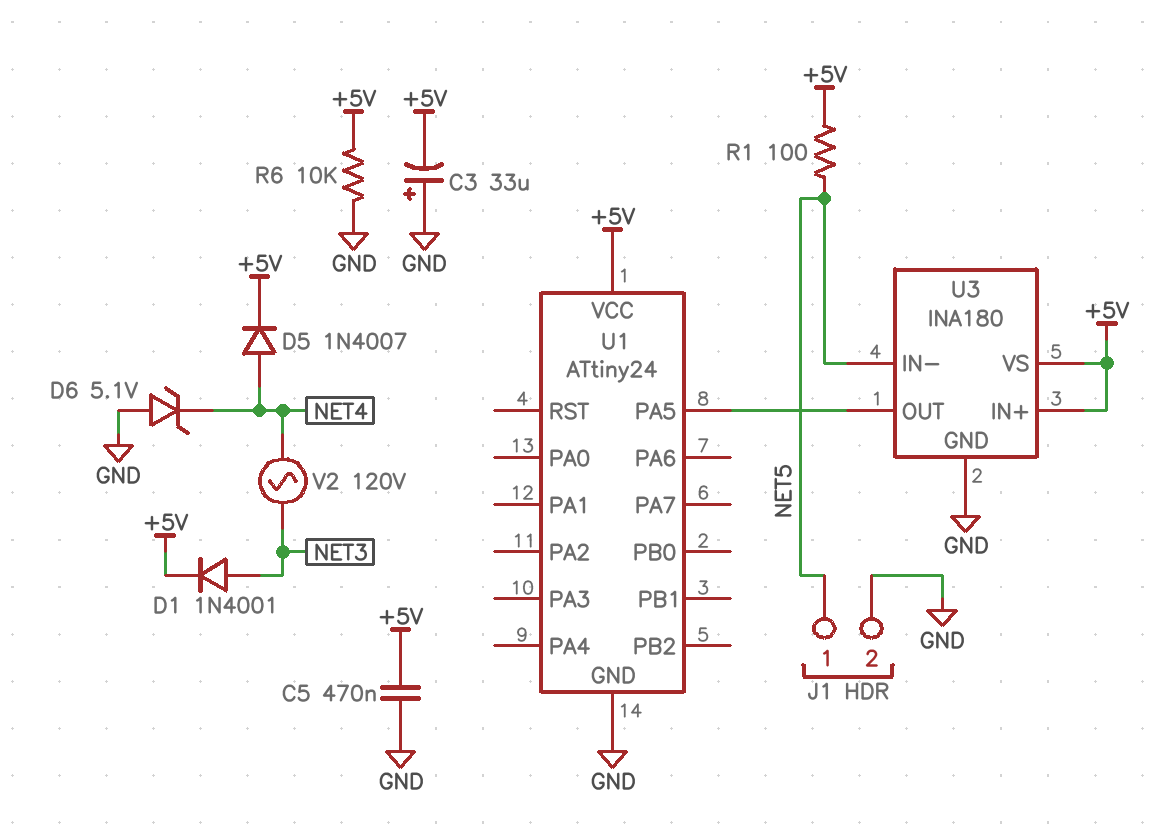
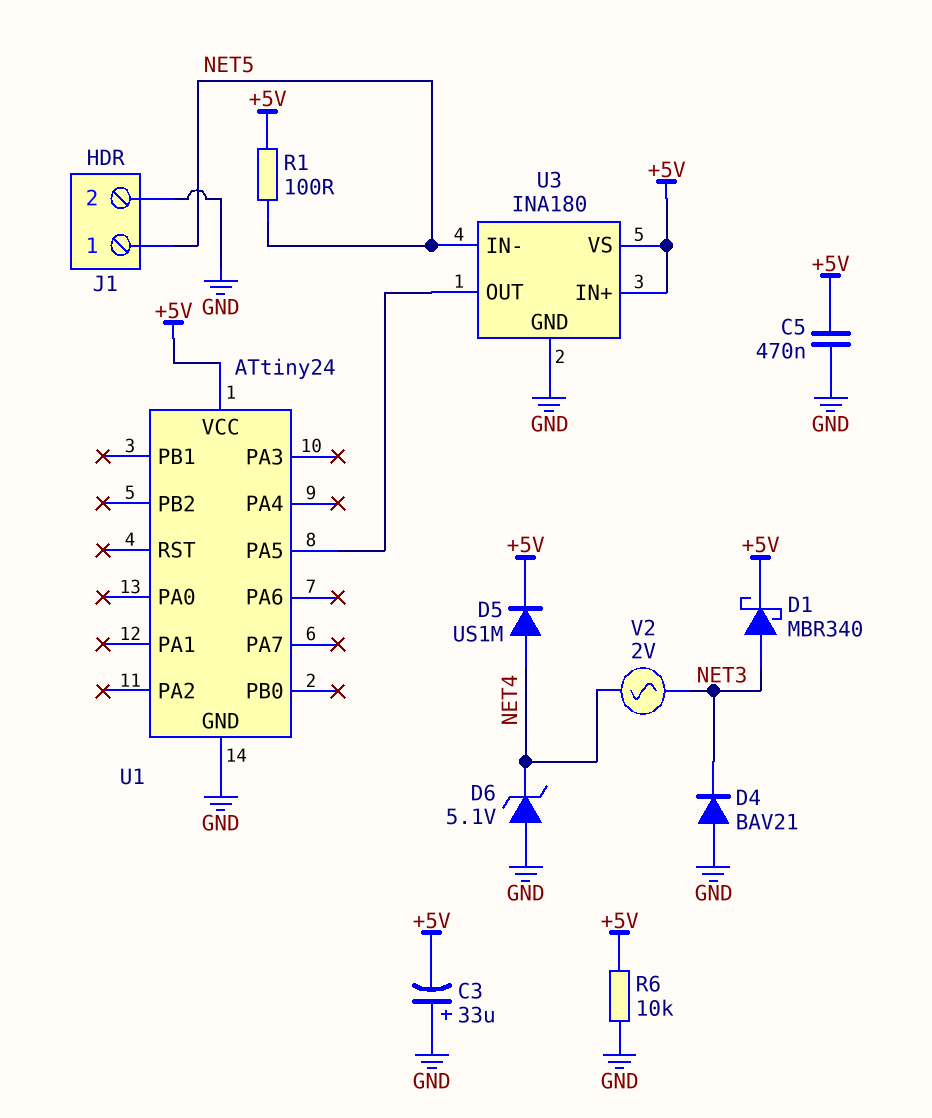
D1: diode 1N4001 (A NET3, K +5V) -> schottky MBR340 (A NET3, K +5V)
D4: none -> diode BAV21 (A GND, K NET3)
D5: diode 1N4007 (A NET4, K +5V) -> diode US1M (A NET4, K +5V)
V2: AC 120V (NET3, NET4) -> AC 2V (NET3, NET4)

